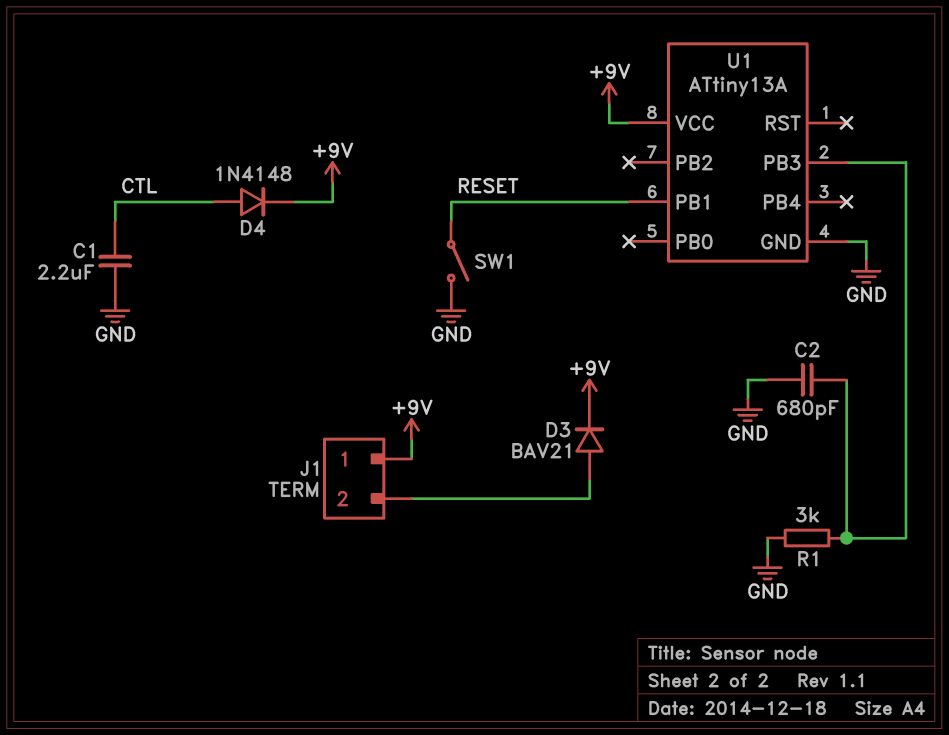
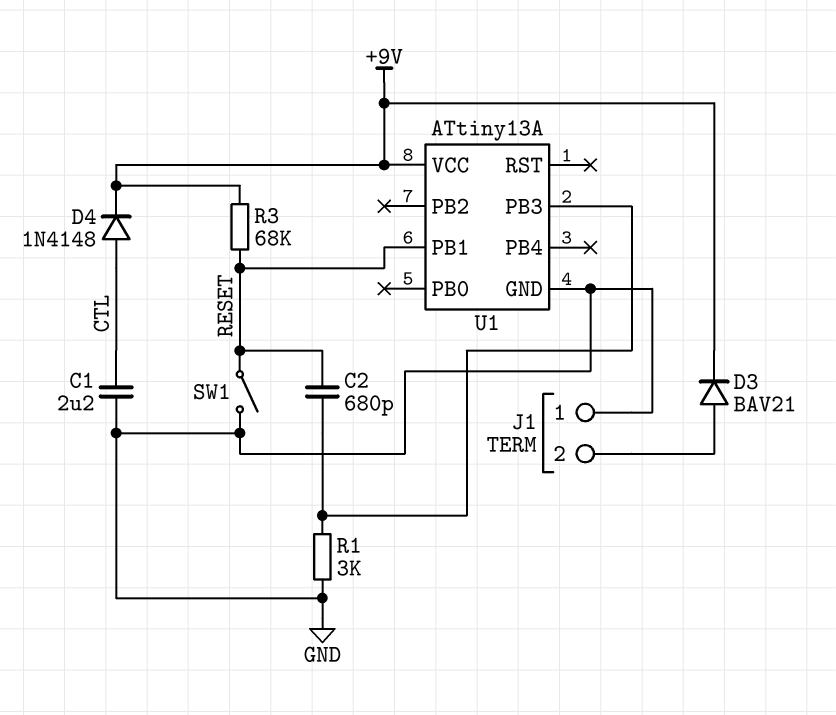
C2: 680pF (GND, U1/PB3) -> 680pF (RESET, U1/PB3)
J1 pin 1: +9V -> GND
R3: none -> 68k (+9V, RESET)

